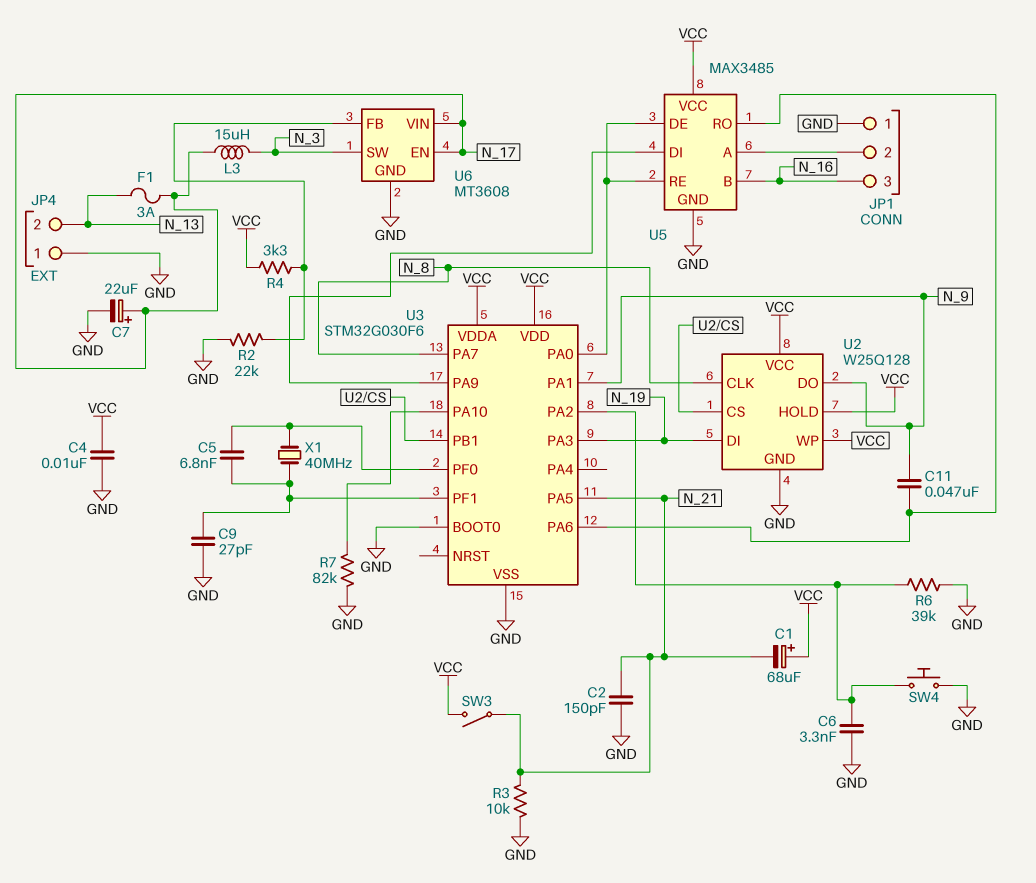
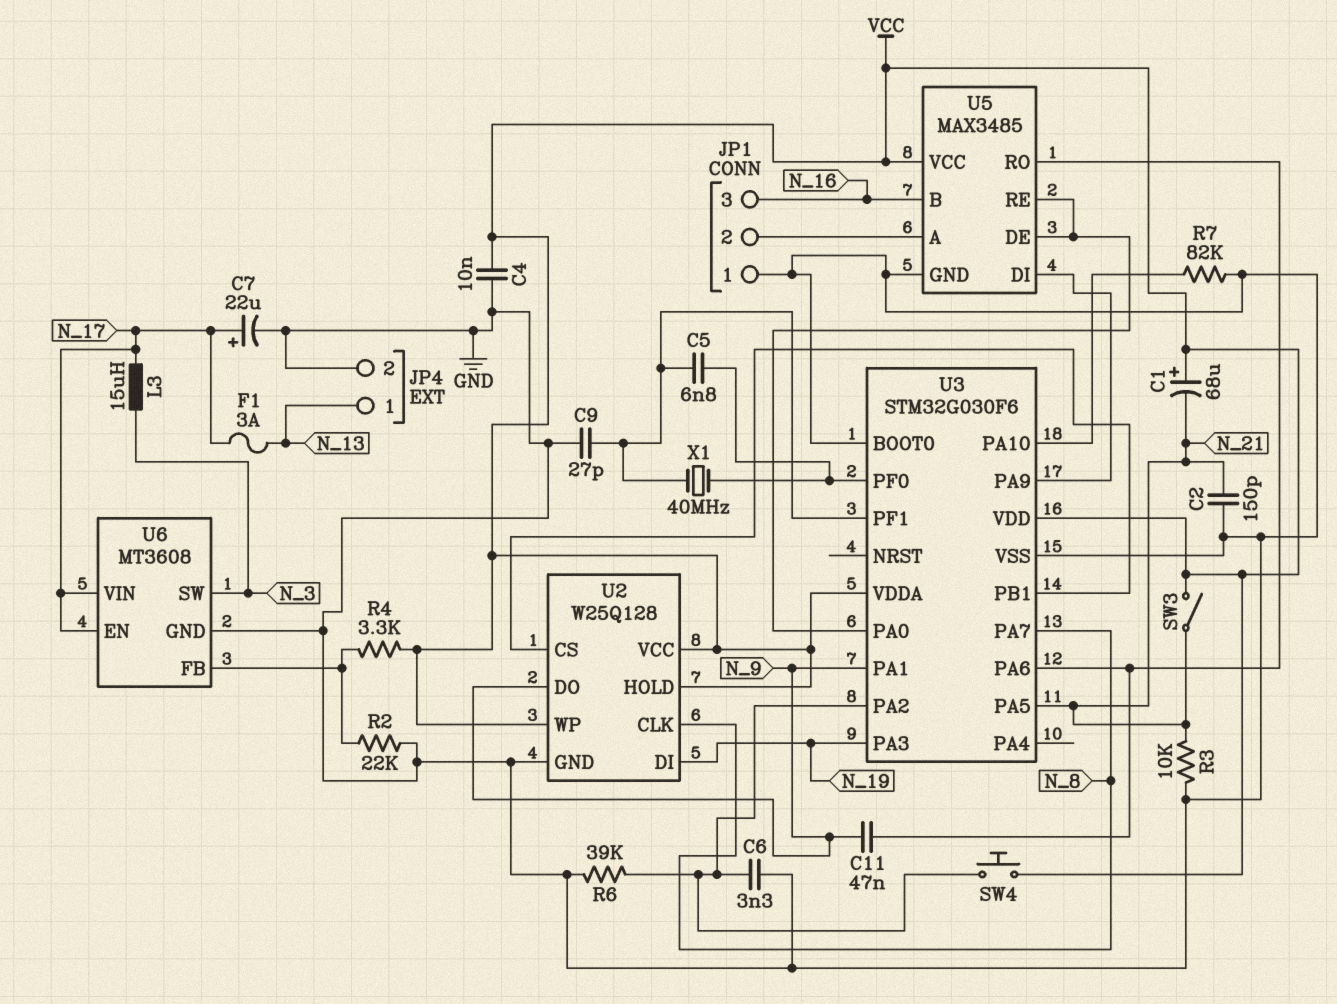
JP4 pin 1: GND -> N_13
JP4 pin 2: N_13 -> GND
SW4: button (GND, U3/PA2) -> button (U3/PA2, VCC)

